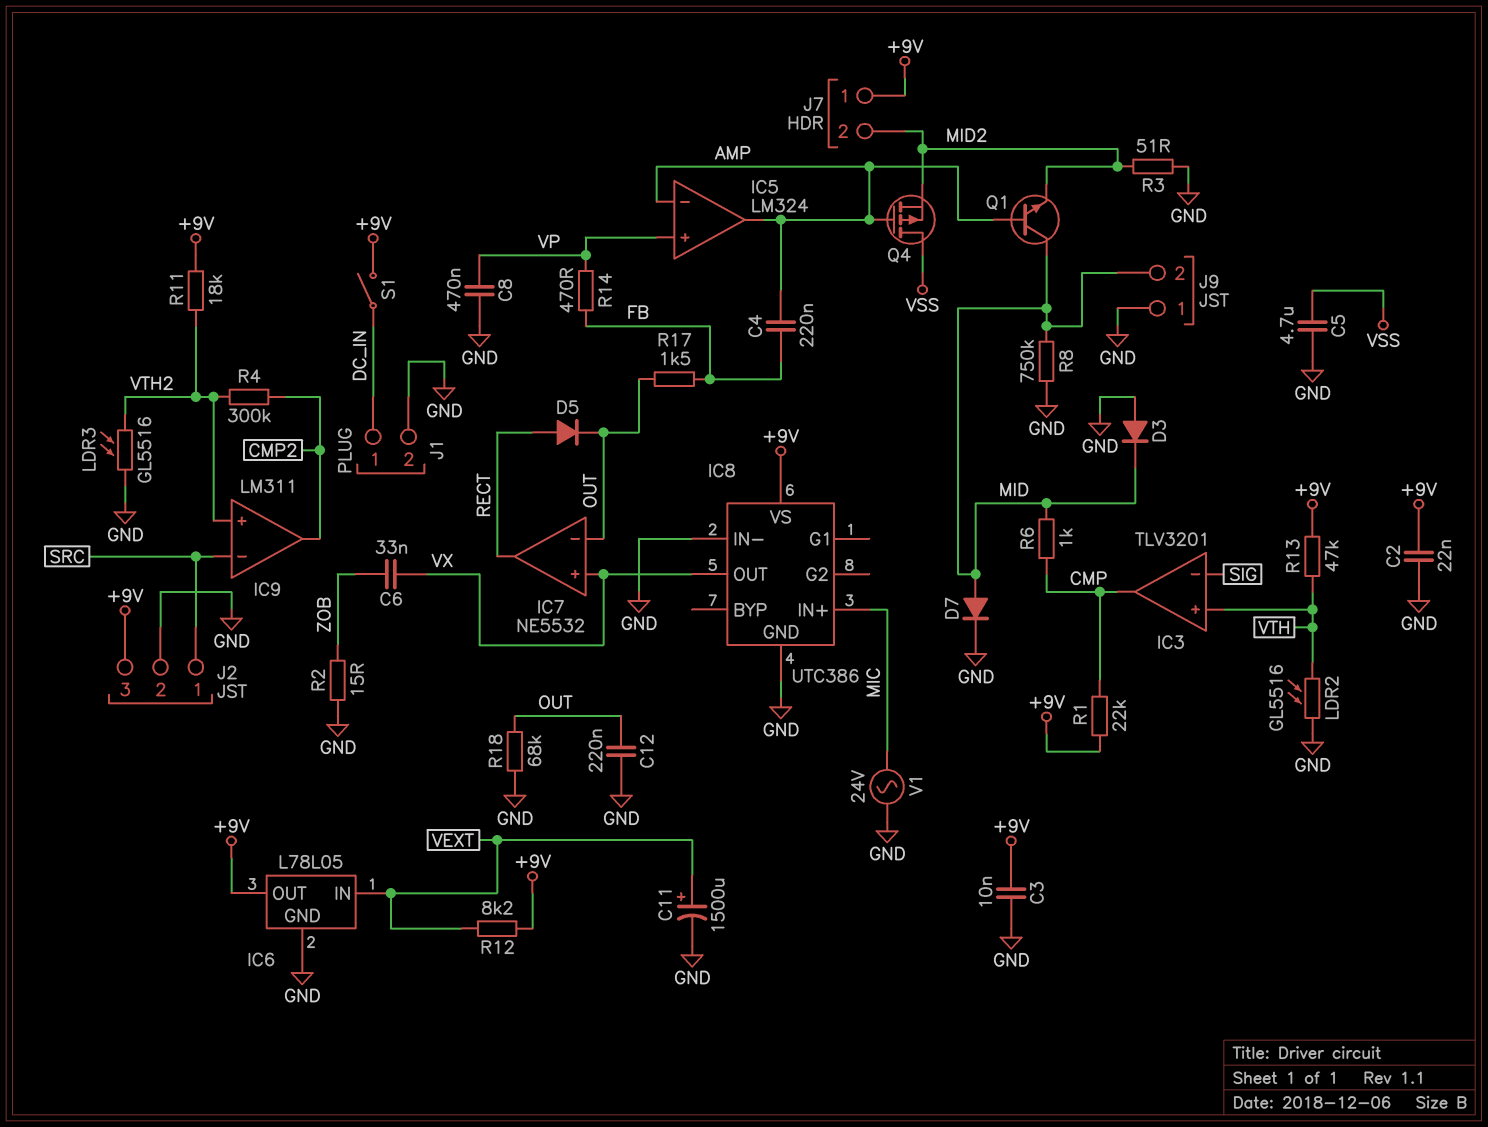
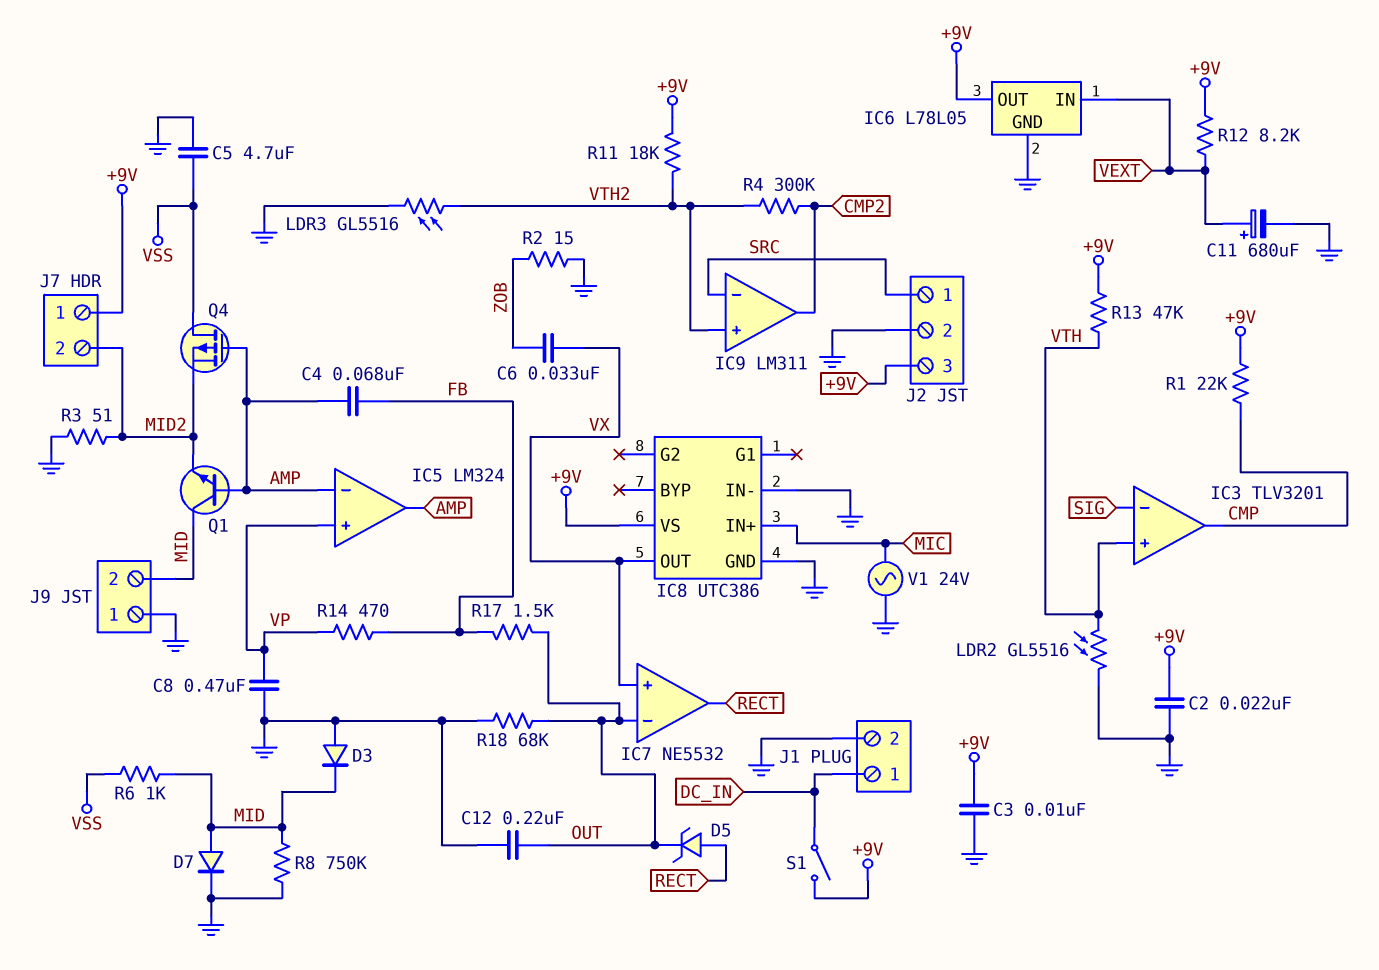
C4: 220nF (AMP, FB) -> 68nF (AMP, FB)
C11: 1500uF (plus VEXT, minus GND) -> 680uF (plus VEXT, minus GND)
D5: diode (A RECT, K OUT) -> zener (A RECT, K OUT)
R6: 1k (CMP, MID) -> 1k (MID, VSS)

